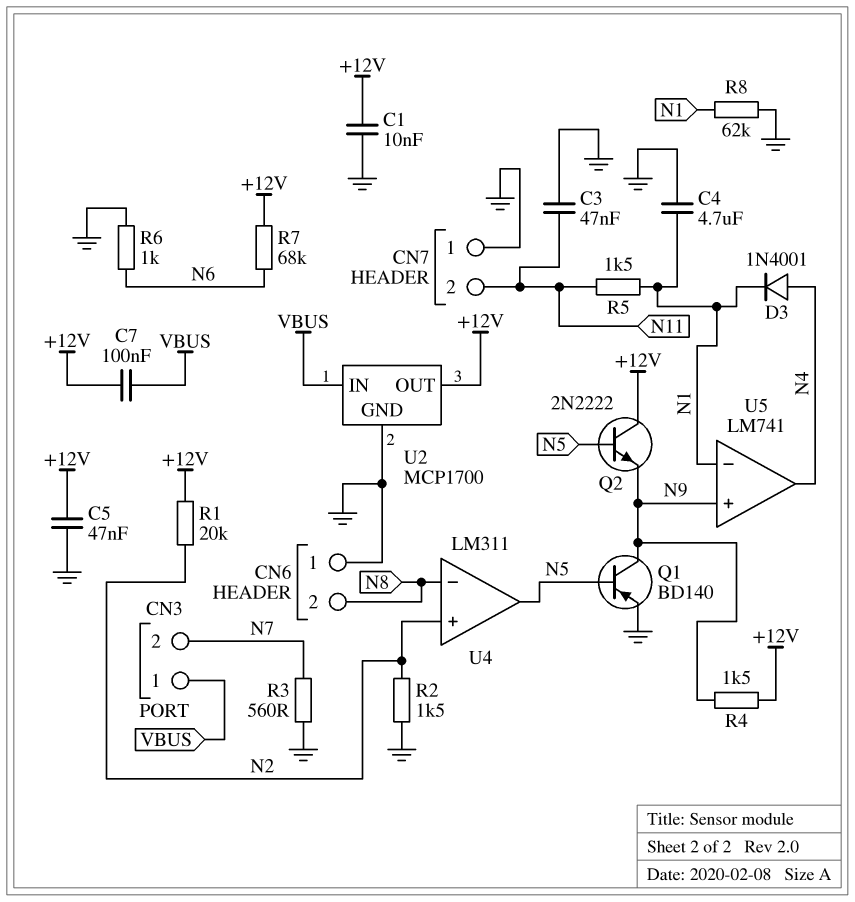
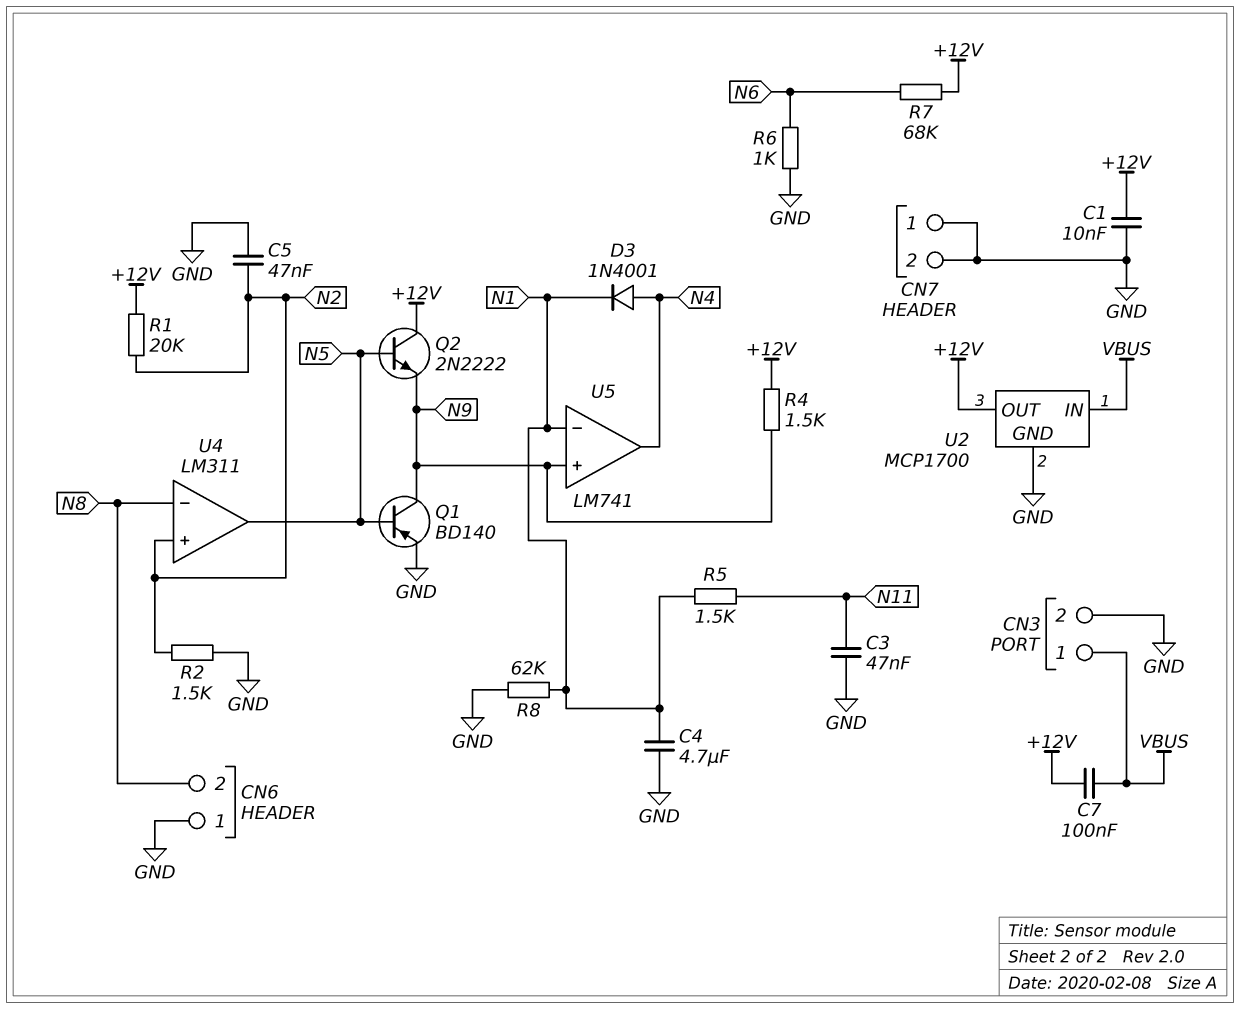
C5: 47nF (+12V, GND) -> 47nF (GND, N2)
CN3 pin 2: N7 -> GND
CN7 pin 2: N11 -> GND
R3: 560 (GND, N7) -> none

